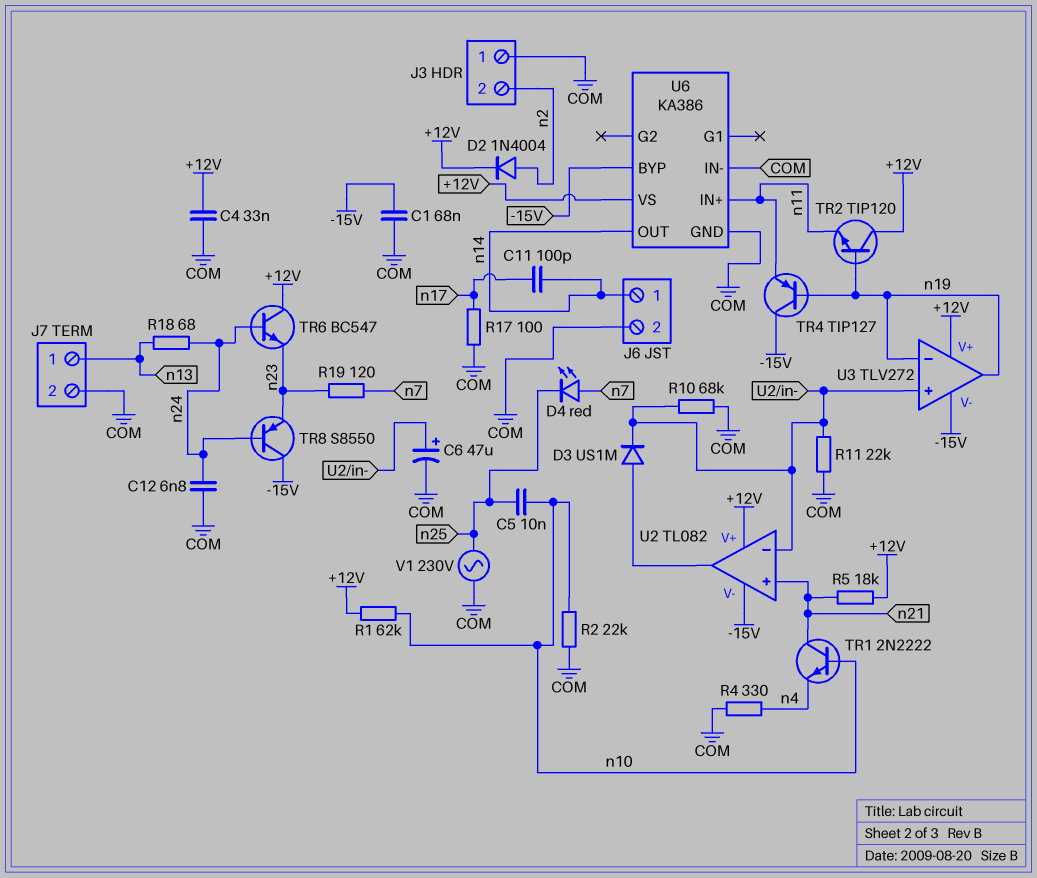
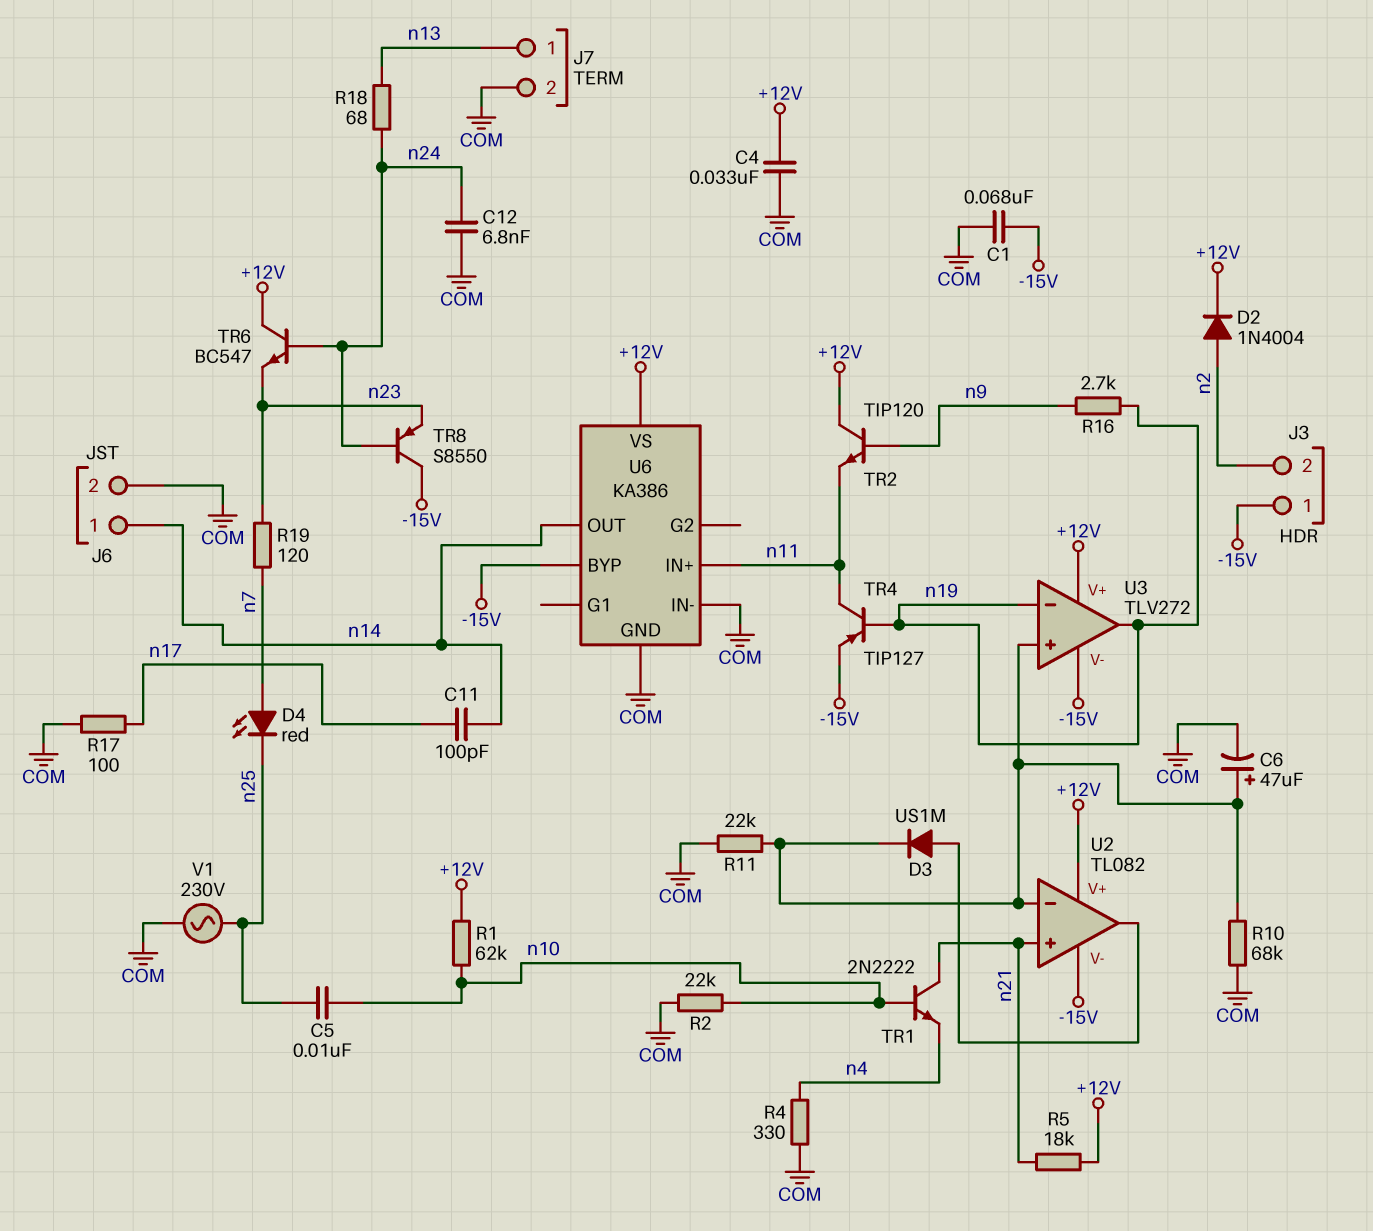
J3 pin 1: COM -> -15V
R16: none -> 2.7k (n9, n19)
TR2: NPN TIP120 (B n19, C +12V, E n11) -> NPN TIP120 (B n9, C +12V, E n11)
TR4: PNP TIP127 (B n19, C -15V, E n11) -> PNP TIP127 (B n19, C n11, E -15V)

